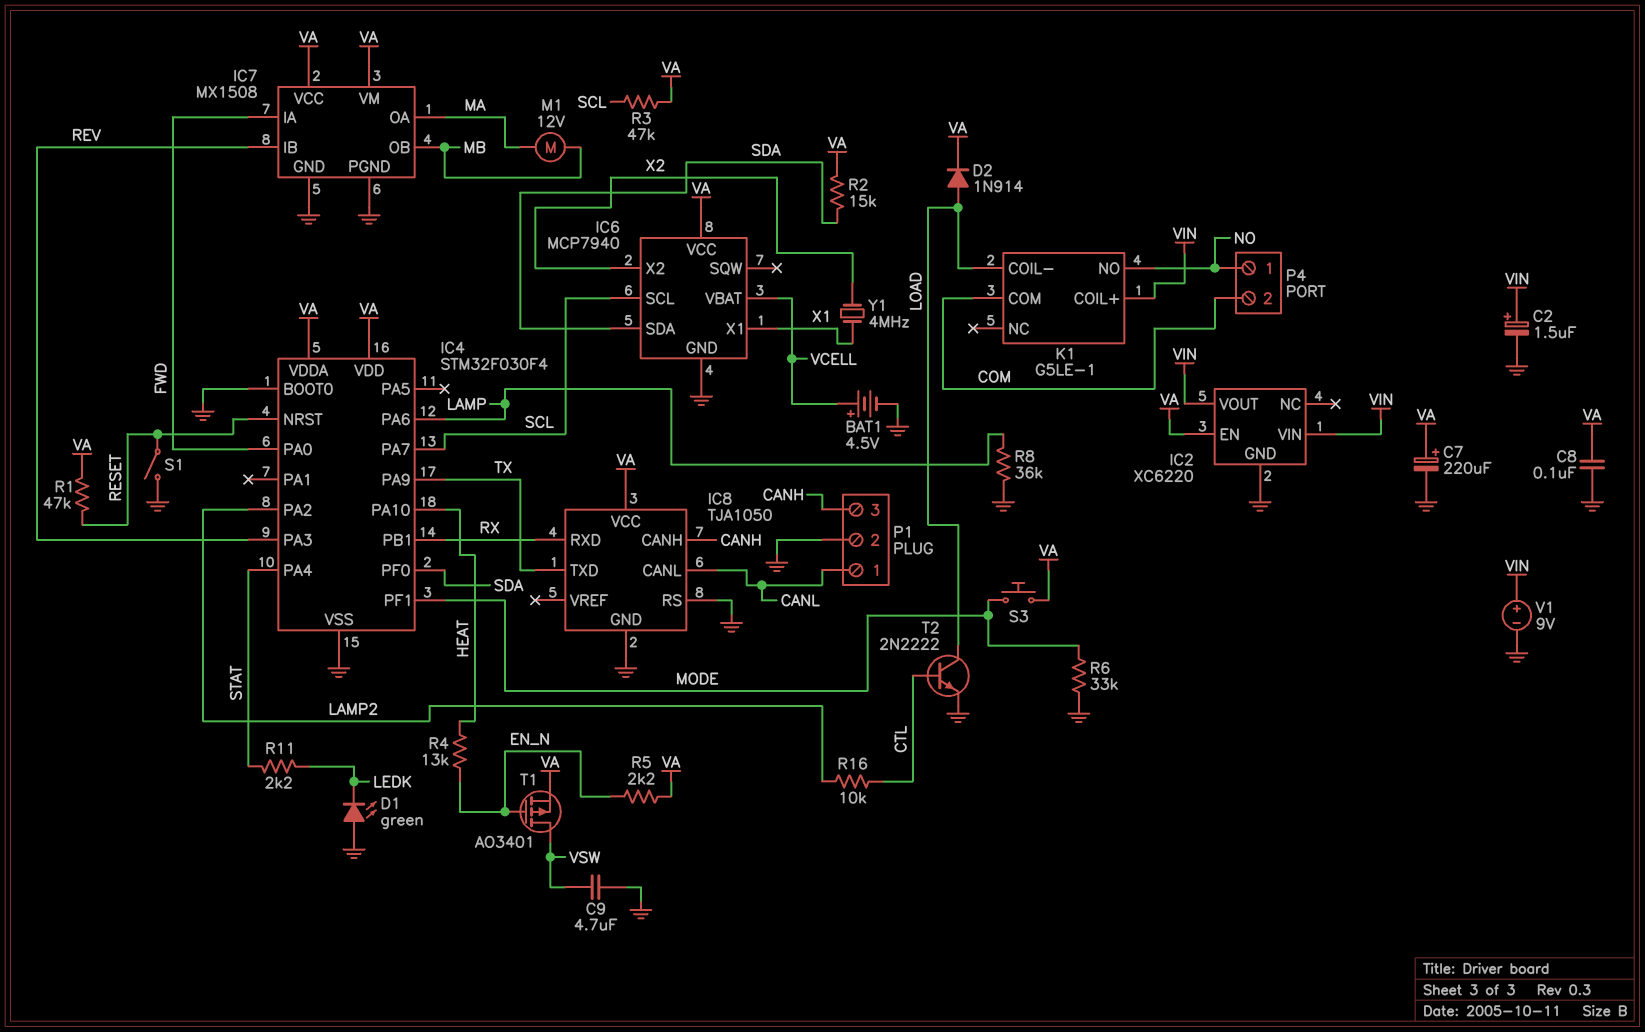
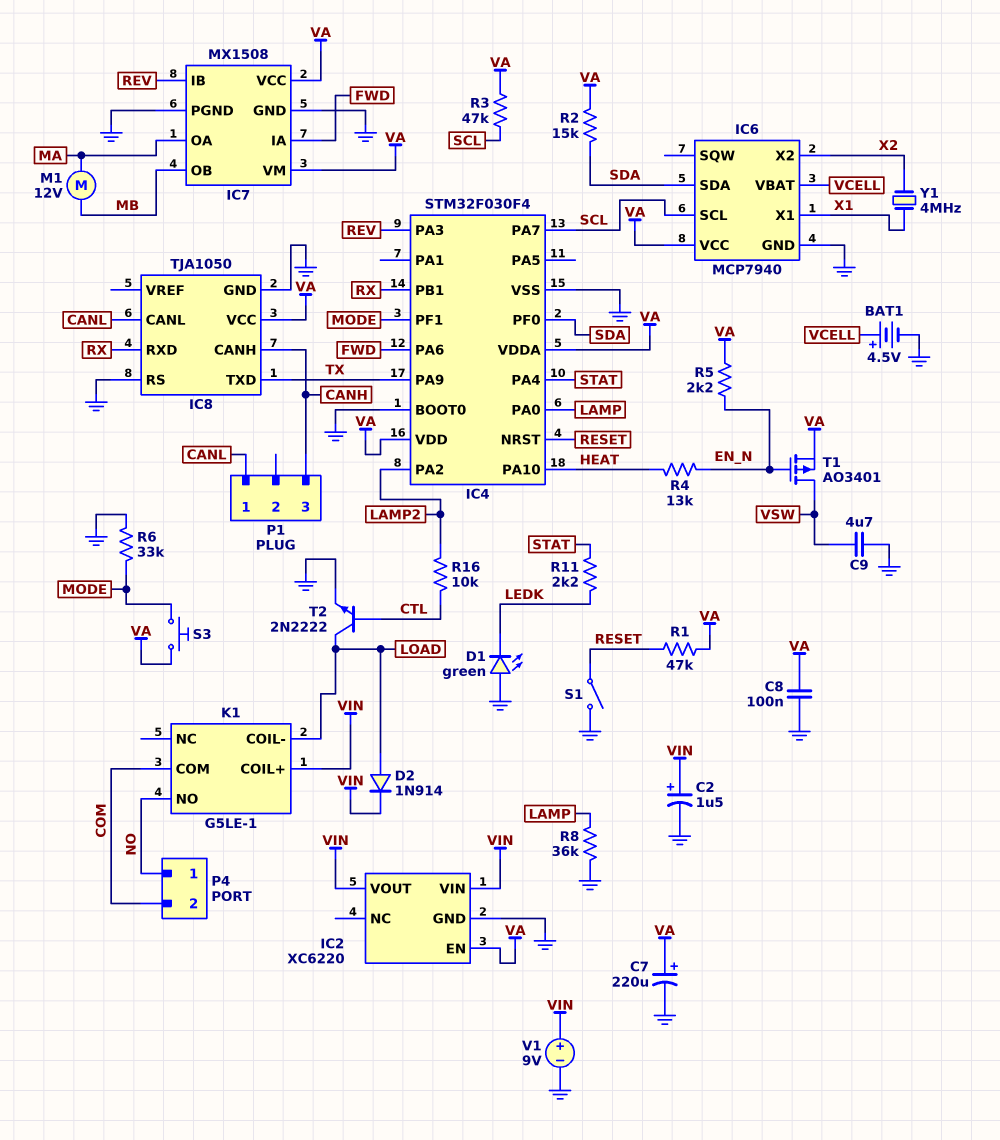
D2: diode 1N914 (A LOAD, K VA) -> diode 1N914 (A LOAD, K VIN)
IC4 pin PA0: FWD -> LAMP
IC4 pin PA6: LAMP -> FWD
P1 pin 2: GND -> none

